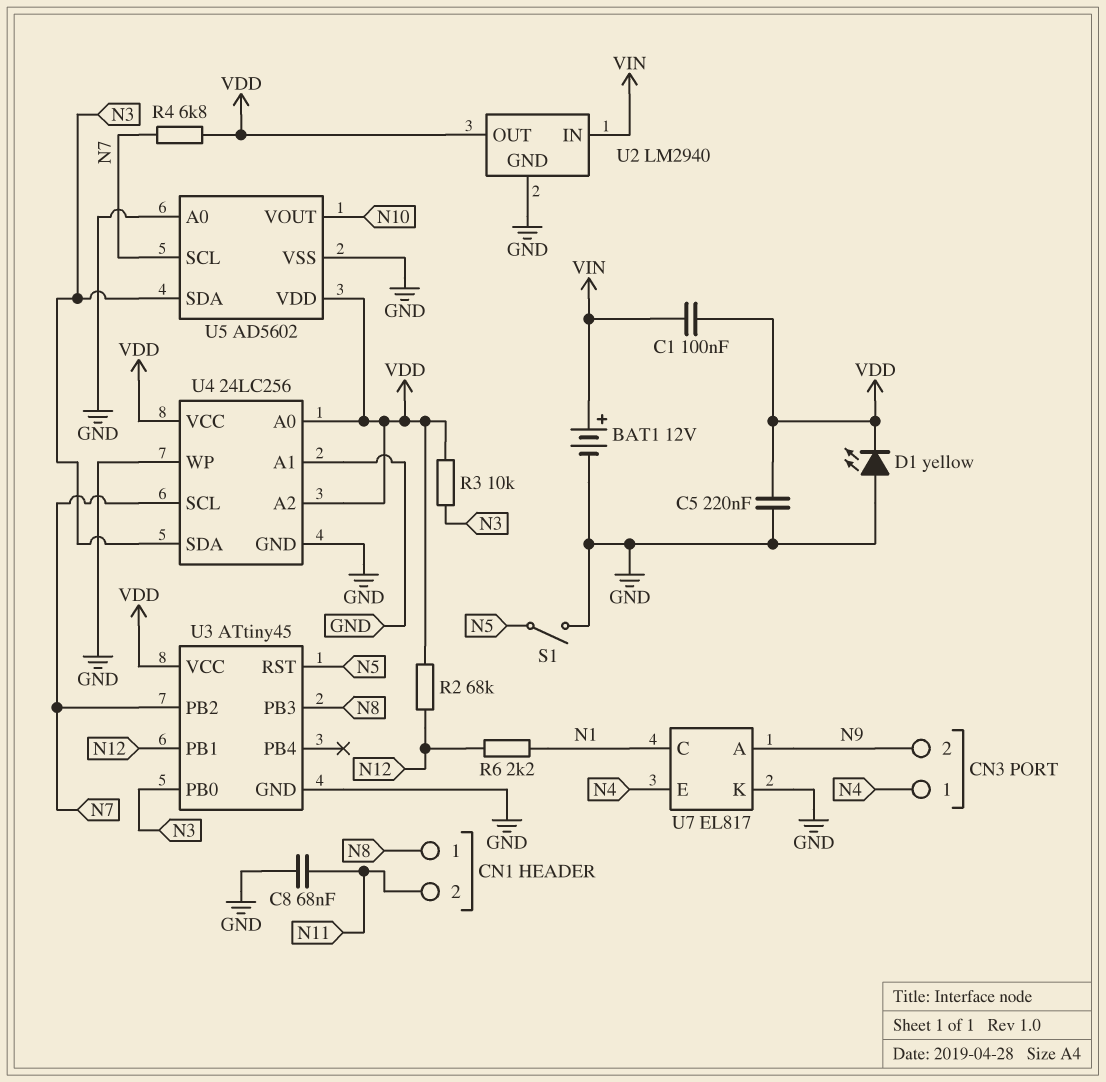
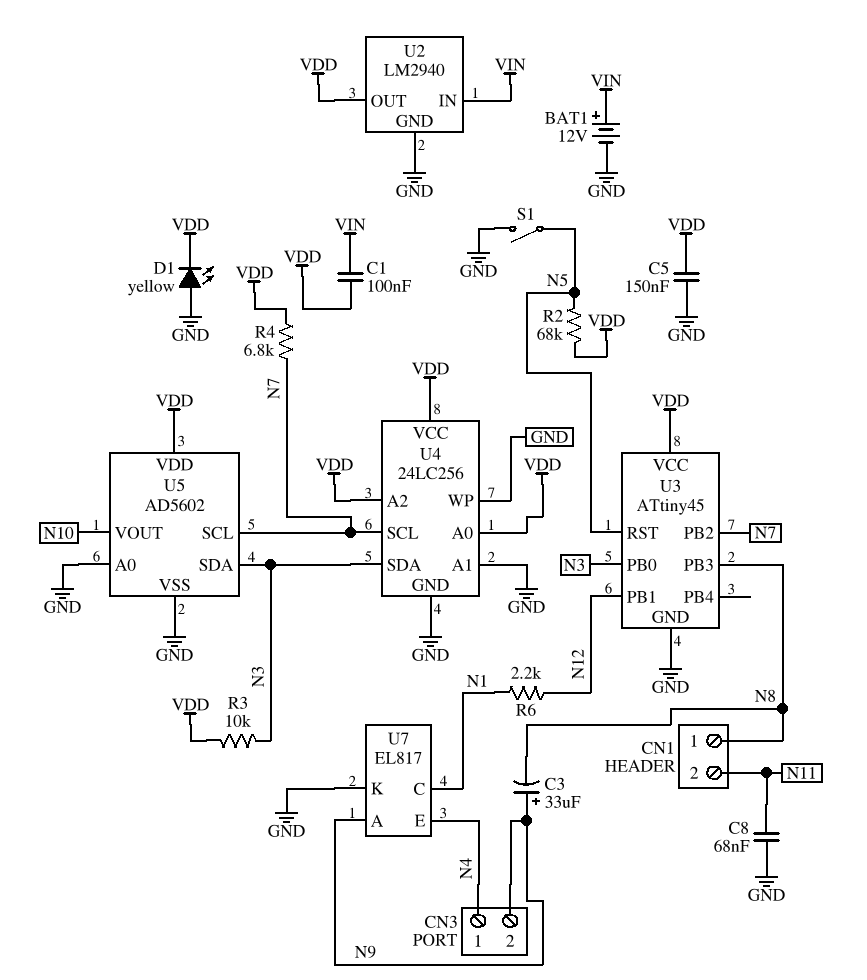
C3: none -> 33uF (plus N9, minus N8)
C5: 220nF (GND, VDD) -> 150nF (GND, VDD)
R2: 68k (N12, VDD) -> 68k (N5, VDD)

